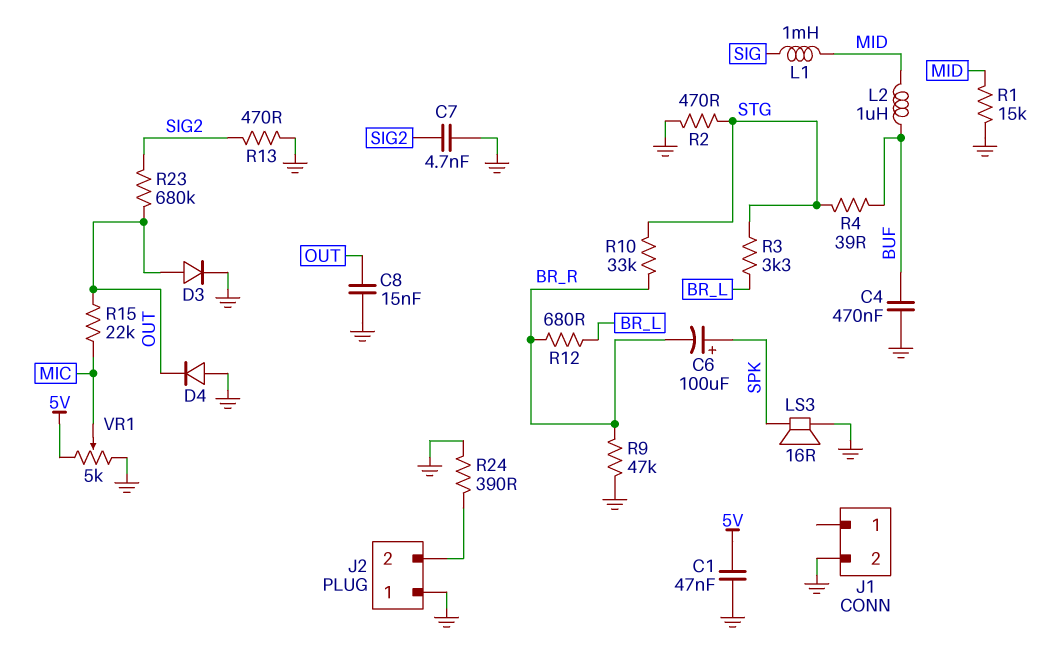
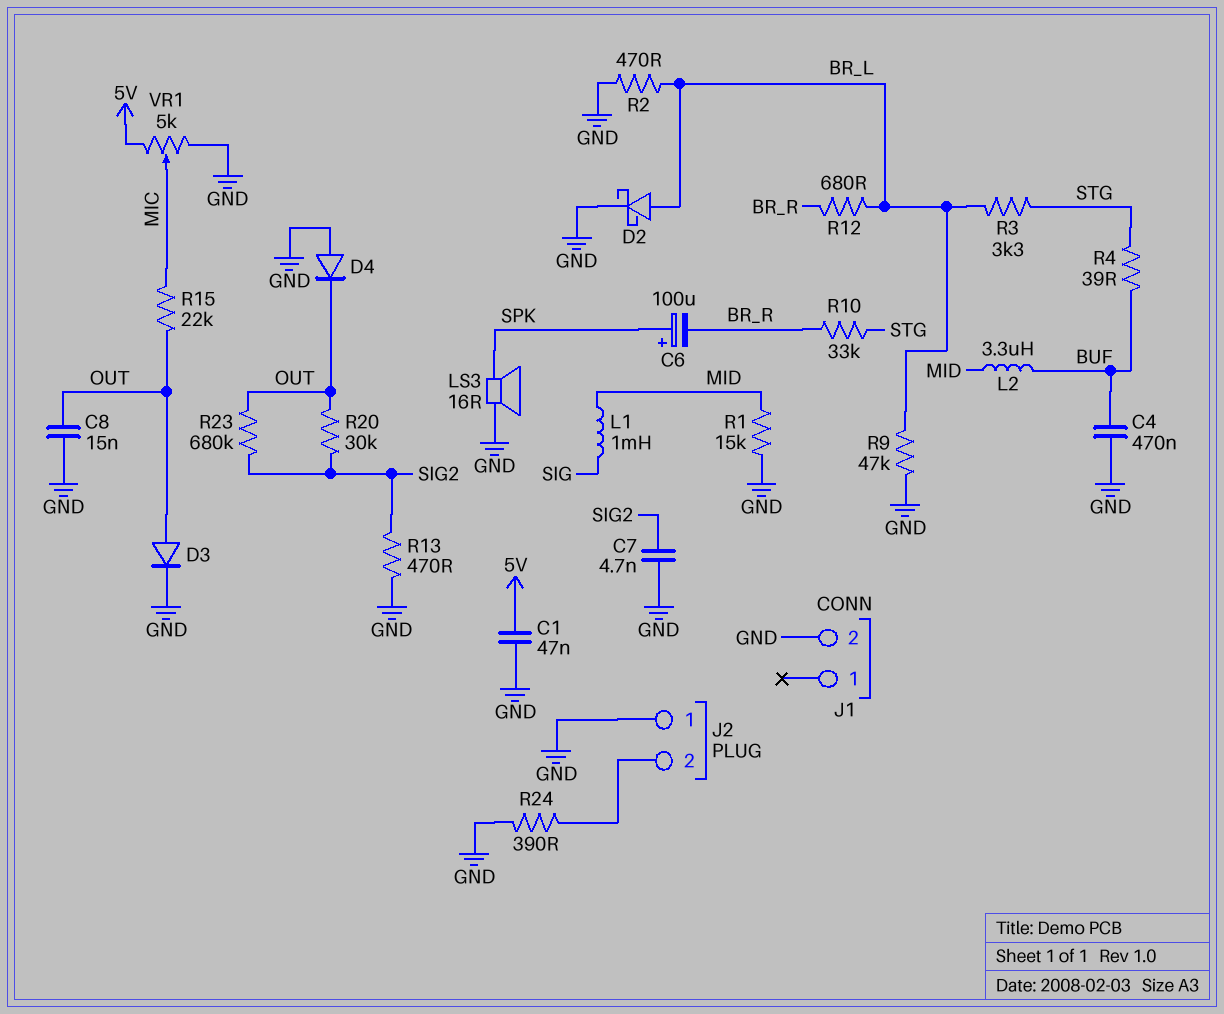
D2: none -> schottky (A BR_L, K GND)
L2: 1uH (BUF, MID) -> 3.3uH (BUF, MID)
R2: 470 (GND, STG) -> 470 (BR_L, GND)
R9: 47k (BR_R, GND) -> 47k (BR_L, GND)
R20: none -> 30k (OUT, SIG2)

